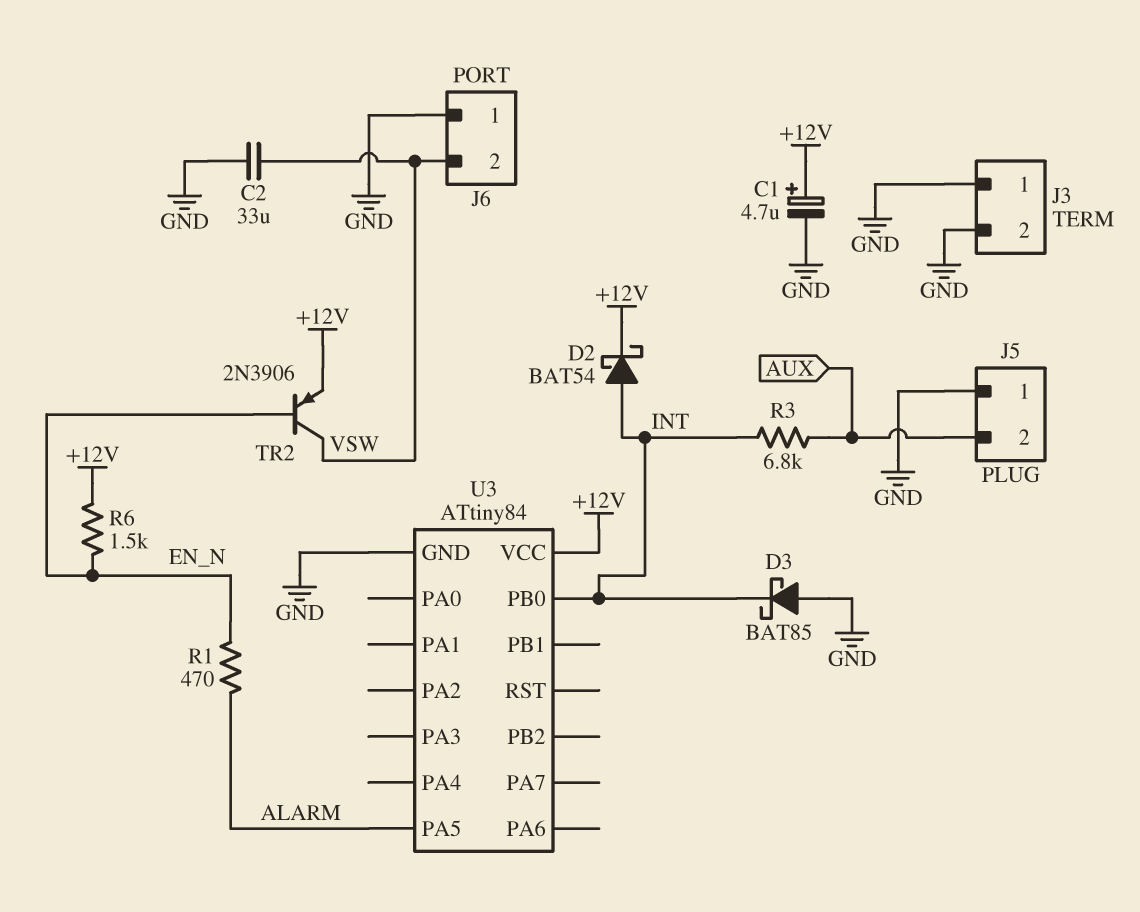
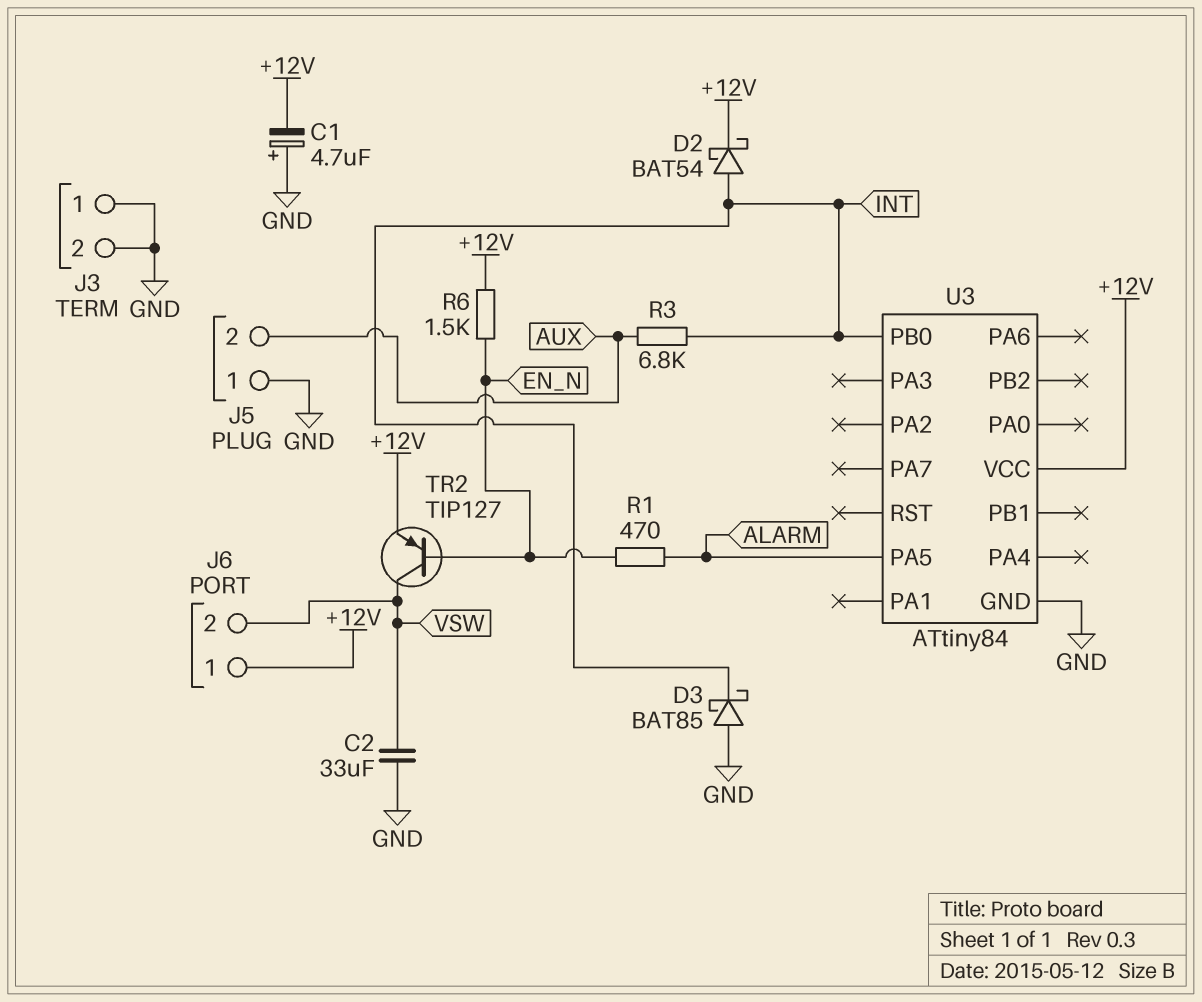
C1: 4.7uF (plus +12V, minus GND) -> 4.7uF (plus GND, minus +12V)
J6 pin 1: GND -> +12V
TR2: PNP 2N3906 (B EN_N, C VSW, E +12V) -> PNP TIP127 (B EN_N, C VSW, E +12V)

